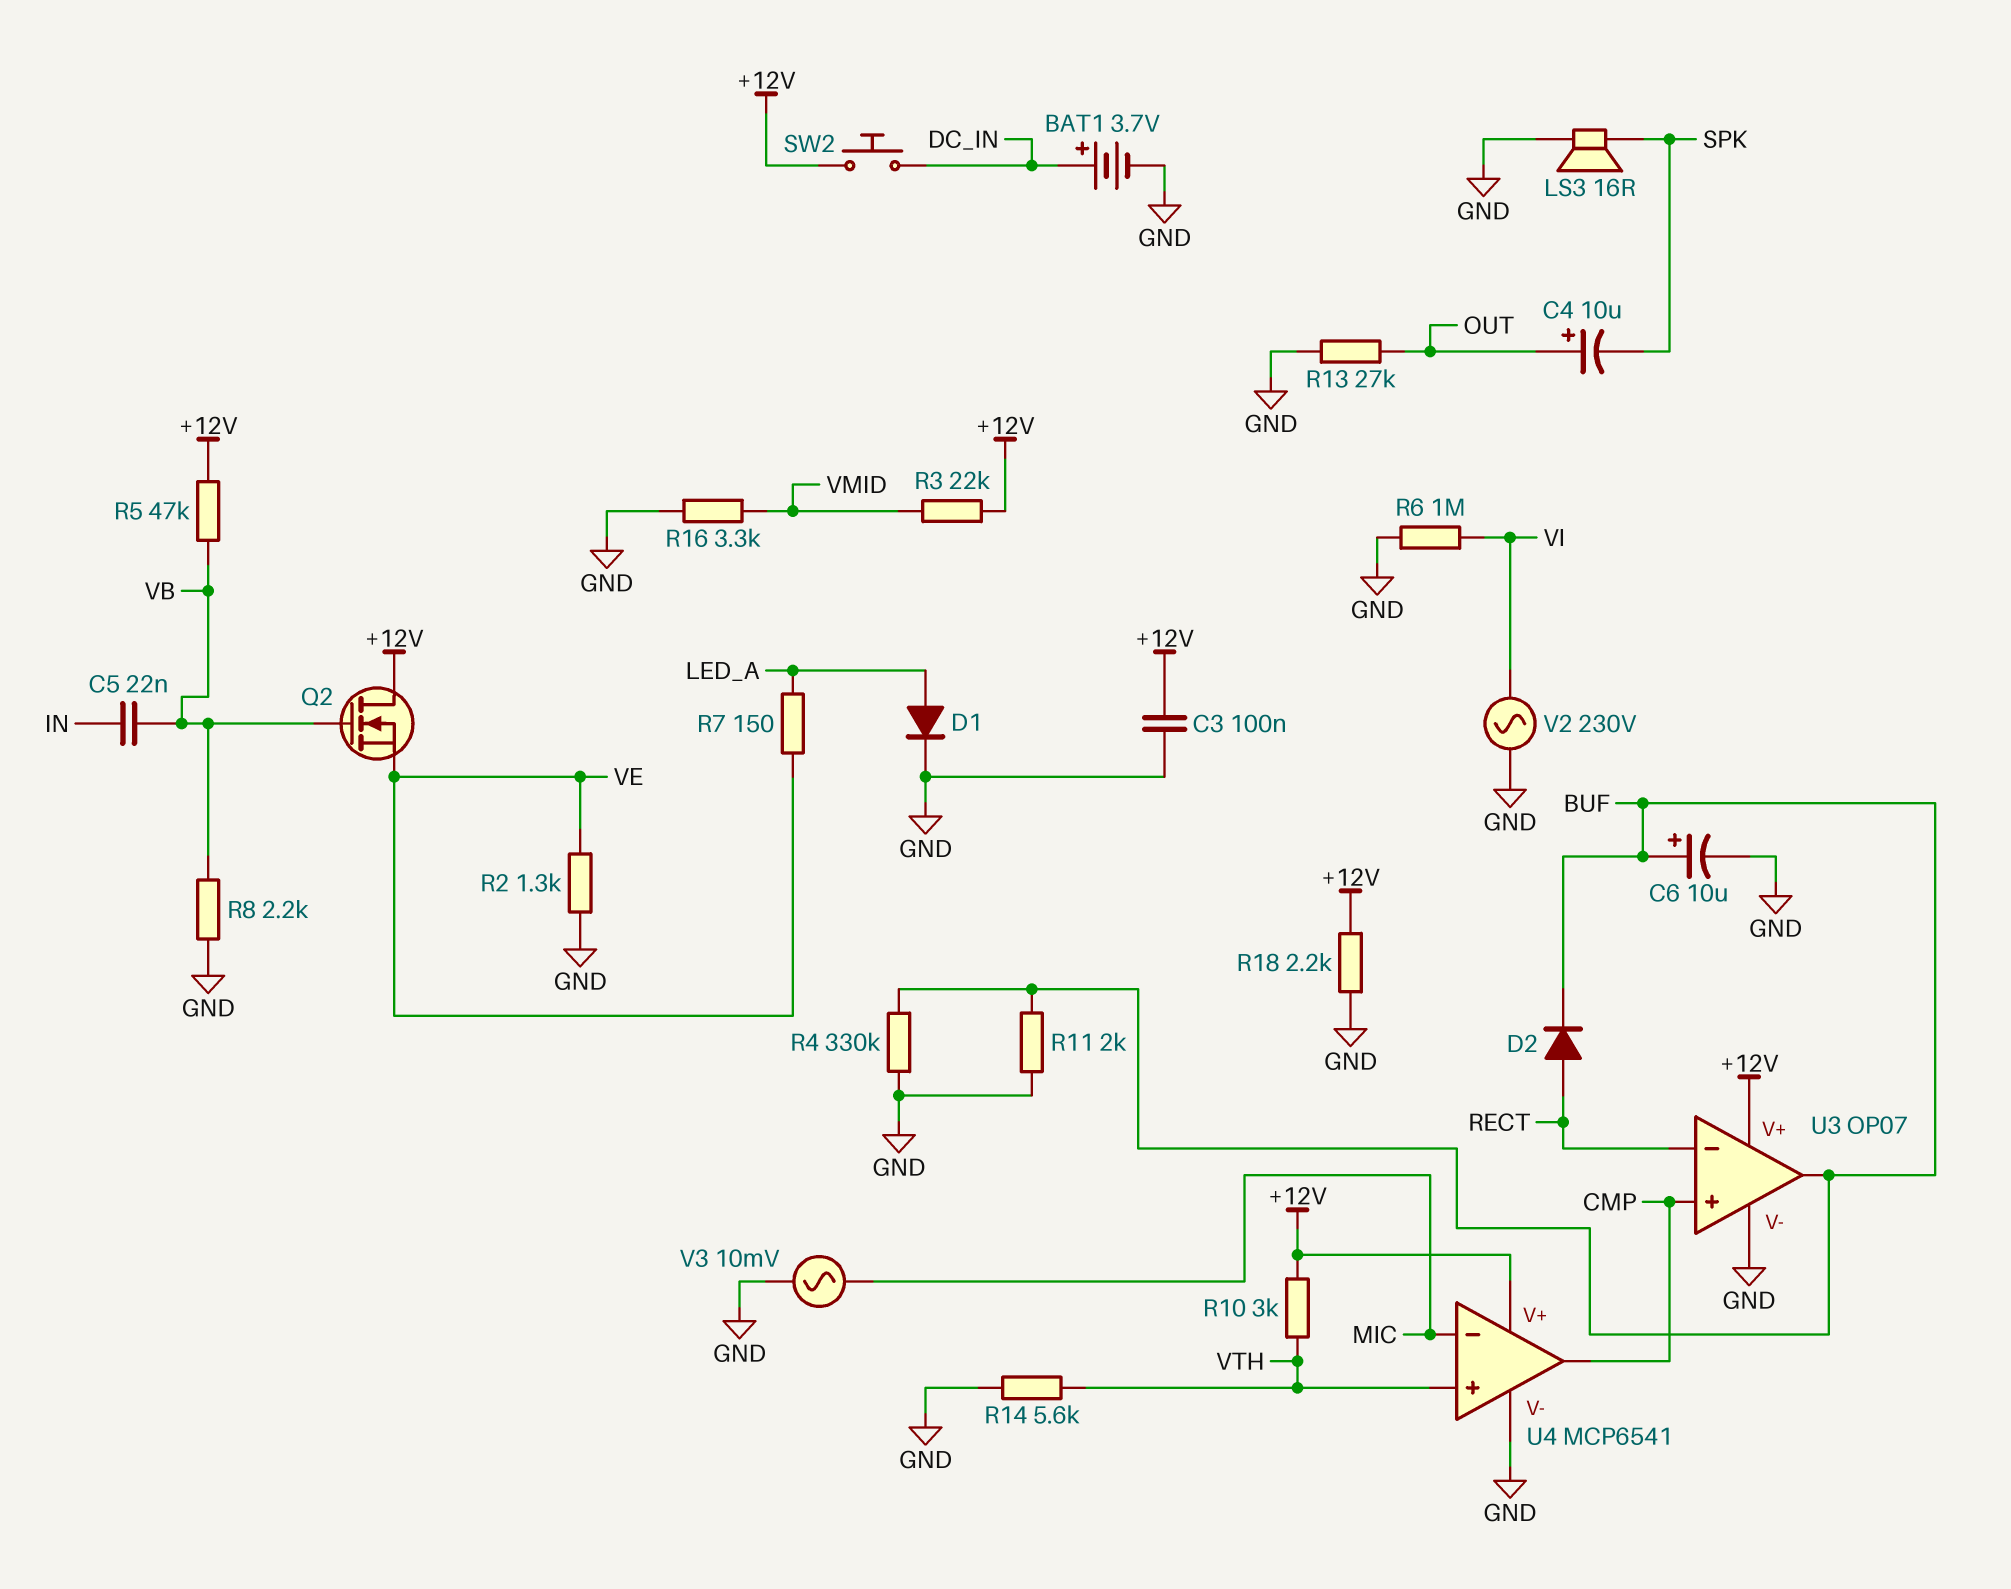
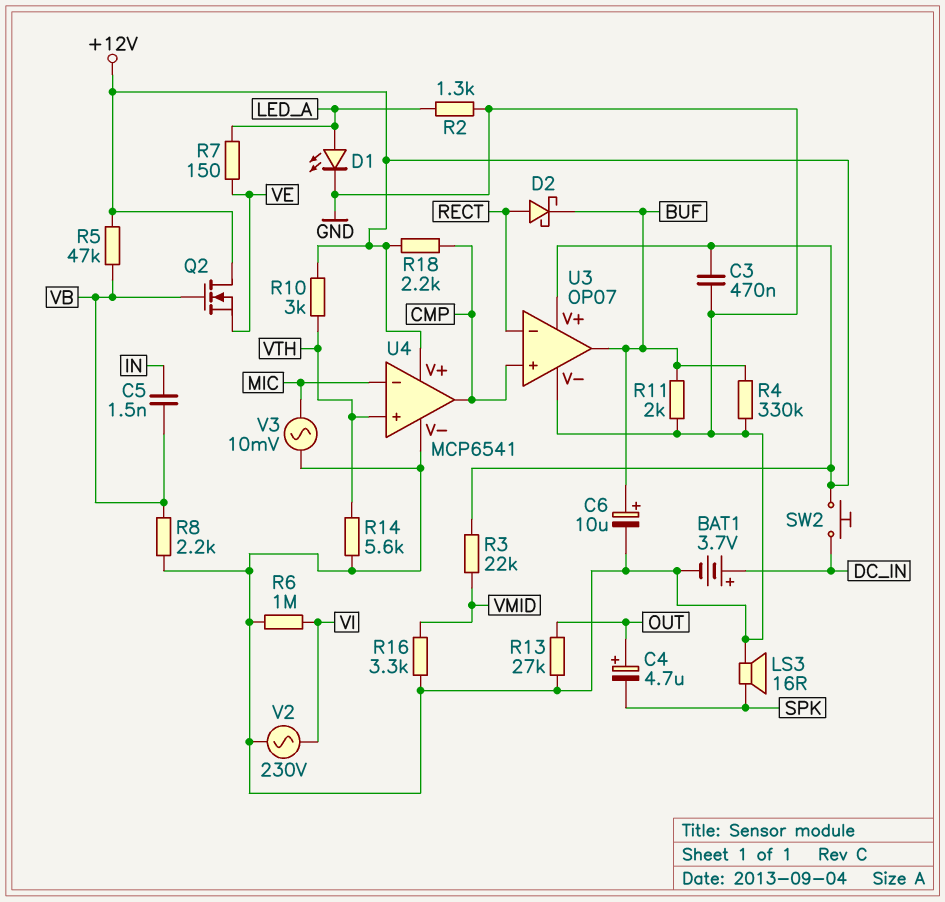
C3: 100nF (+12V, GND) -> 470nF (+12V, GND)
C4: 10uF (plus OUT, minus SPK) -> 4.7uF (plus OUT, minus SPK)
C5: 22nF (IN, VB) -> 1.5nF (IN, VB)
D1: diode (A LED_A, K GND) -> LED (A LED_A, K GND)
D2: diode (A RECT, K BUF) -> schottky (A RECT, K BUF)
R2: 1.3k (GND, VE) -> 1.3k (GND, LED_A)
R18: 2.2k (+12V, GND) -> 2.2k (+12V, CMP)

